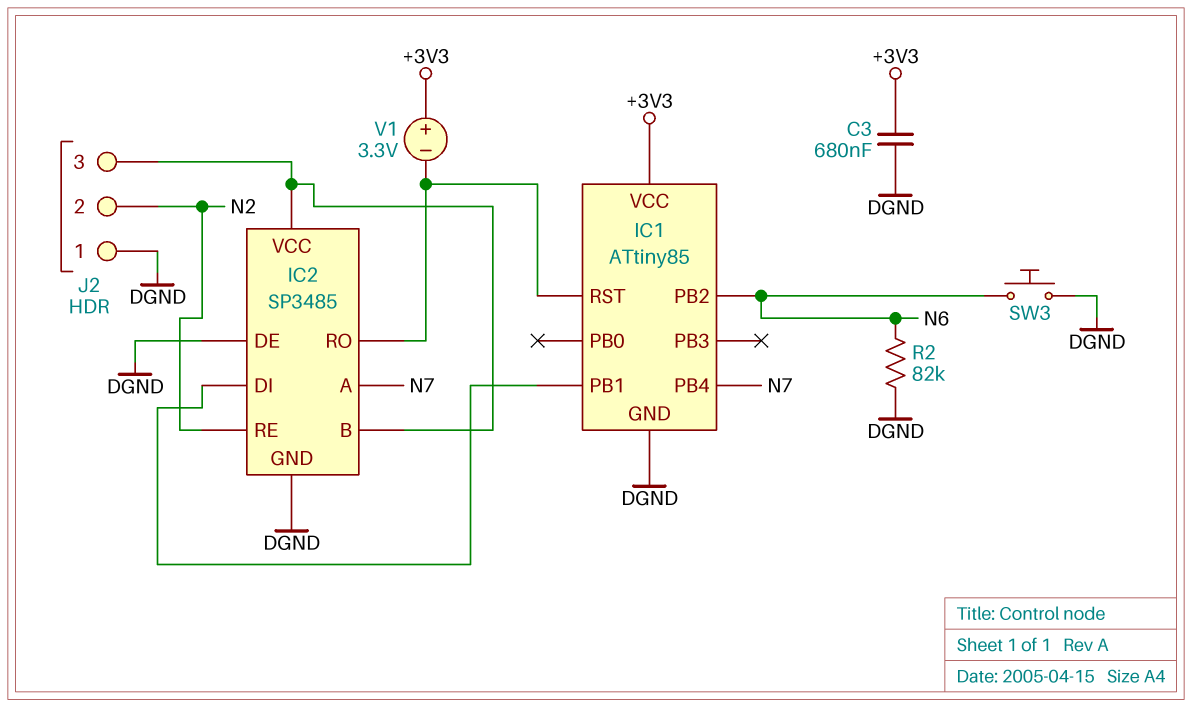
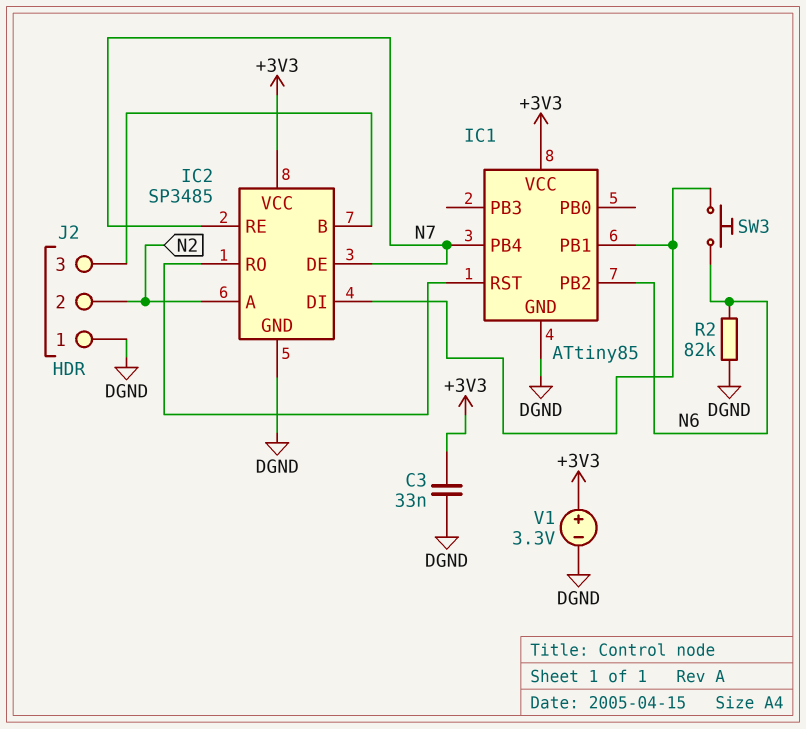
C3: 680nF (+3V3, DGND) -> 33nF (+3V3, DGND)
IC2 pin A: N7 -> N2
IC2 pin DE: DGND -> N7
IC2 pin RE: N2 -> N7
IC2 pin VCC: IC2/B -> +3V3
SW3: button (DGND, N6) -> button (IC1/PB1, N6)
V1: 3.3V (plus +3V3, minus IC1/RST) -> 3.3V (plus +3V3, minus DGND)

